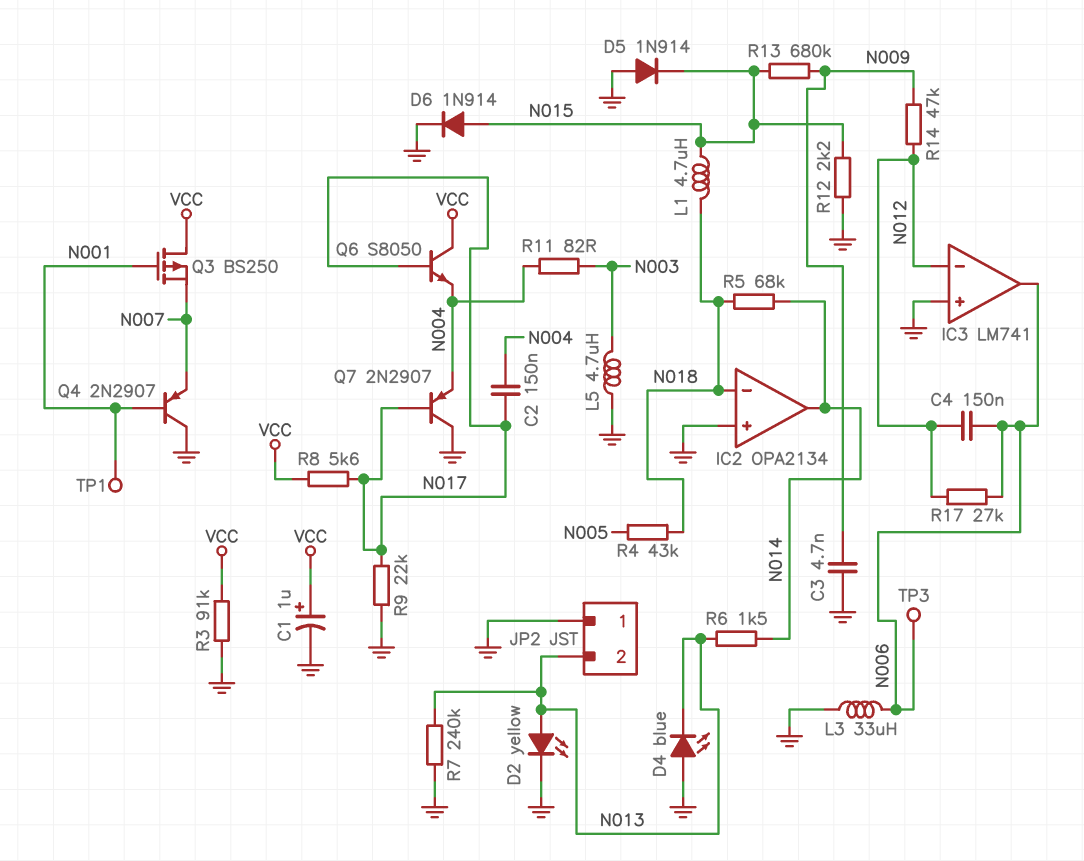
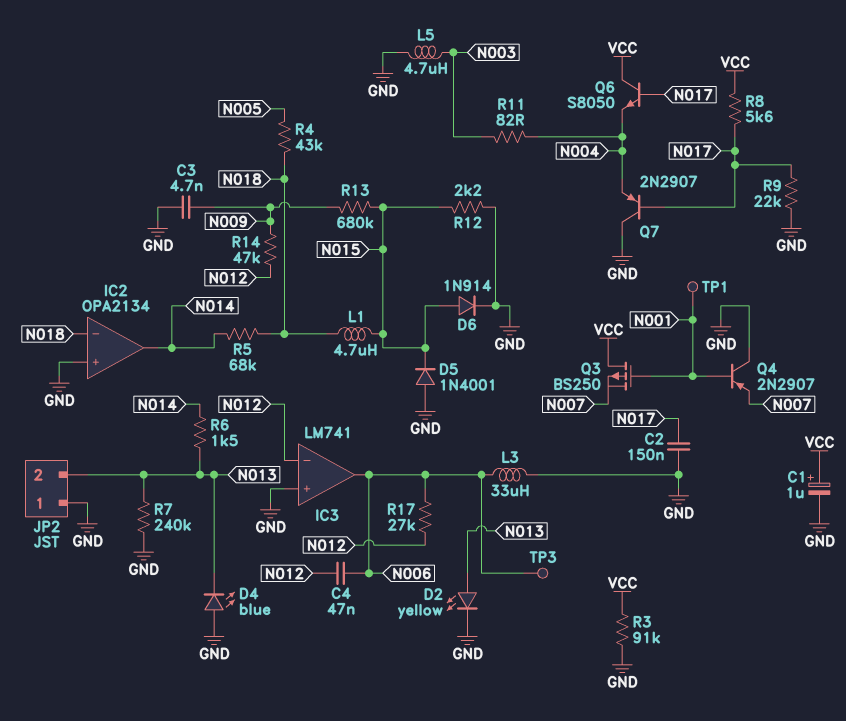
C2: 150nF (N004, N017) -> 150nF (GND, N017)
C4: 150nF (N006, N012) -> 47nF (N006, N012)
D5: diode 1N914 (A GND, K N015) -> diode 1N4001 (A GND, K N015)

